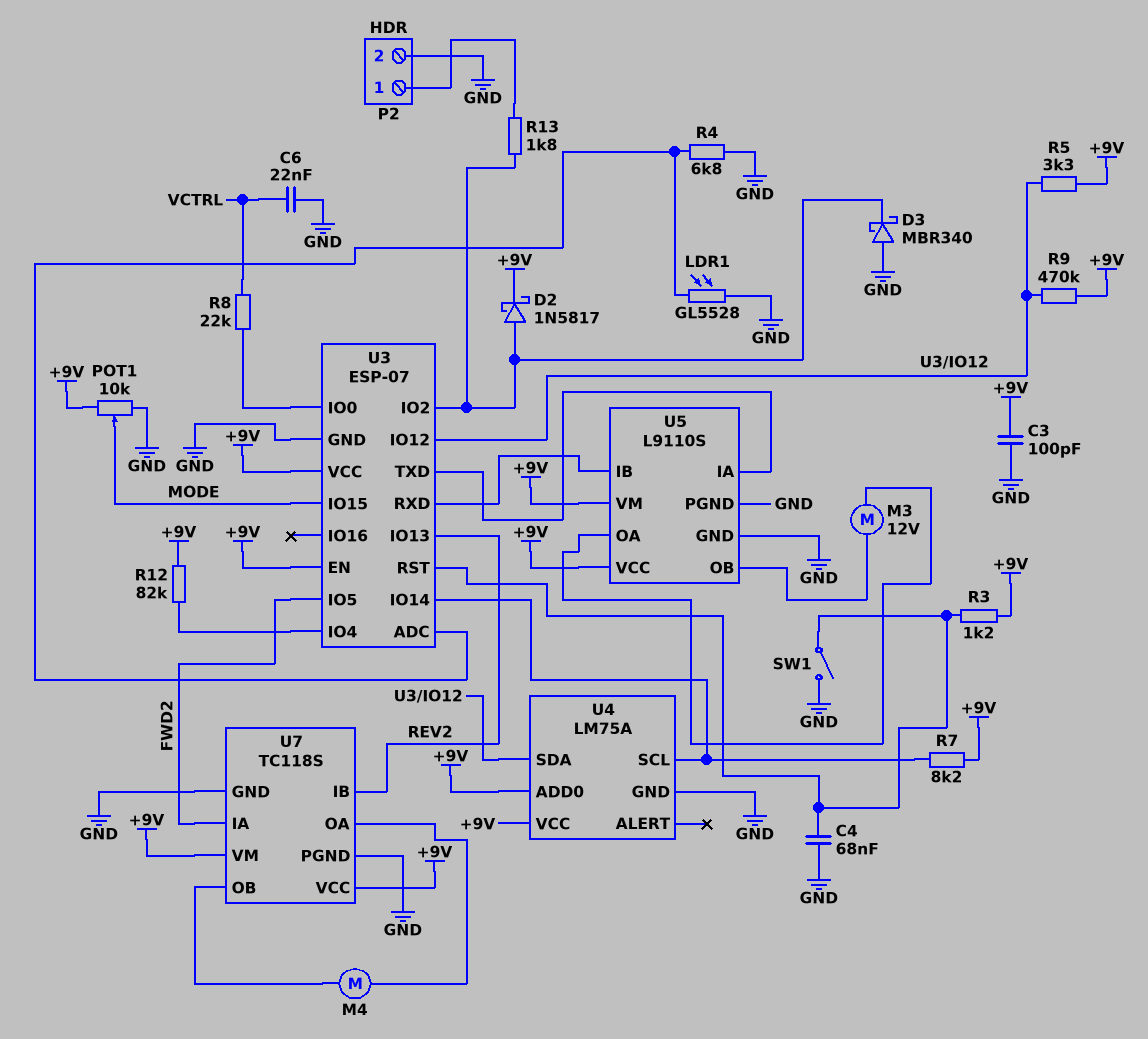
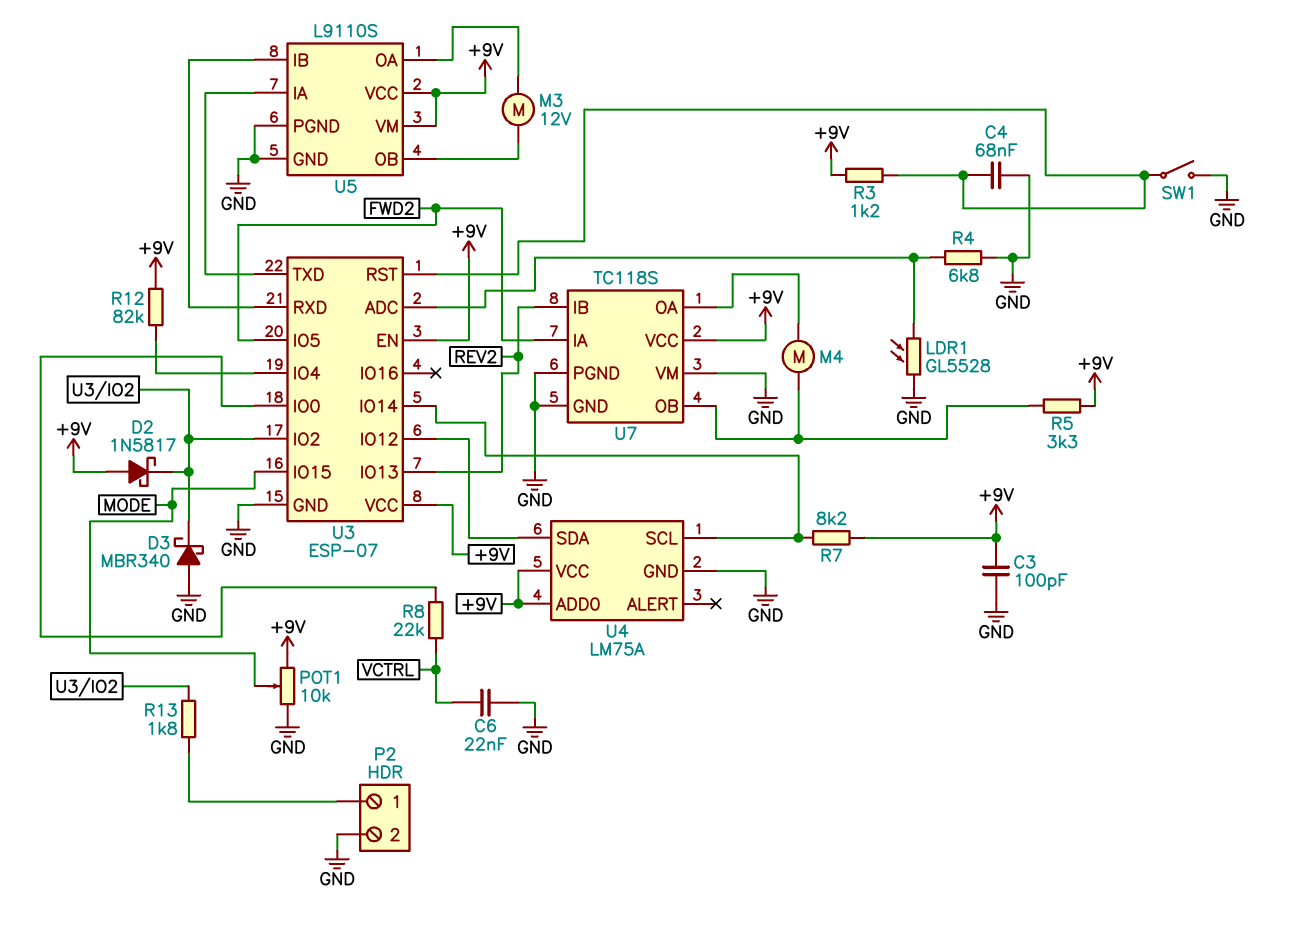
D2: schottky 1N5817 (A U3/IO2, K +9V) -> schottky 1N5817 (A +9V, K U3/IO2)
R5: 3.3k (+9V, U3/IO12) -> 3.3k (+9V, U7/OB)
R9: 470k (+9V, U3/IO12) -> none
U7 pin VM: +9V -> GND

